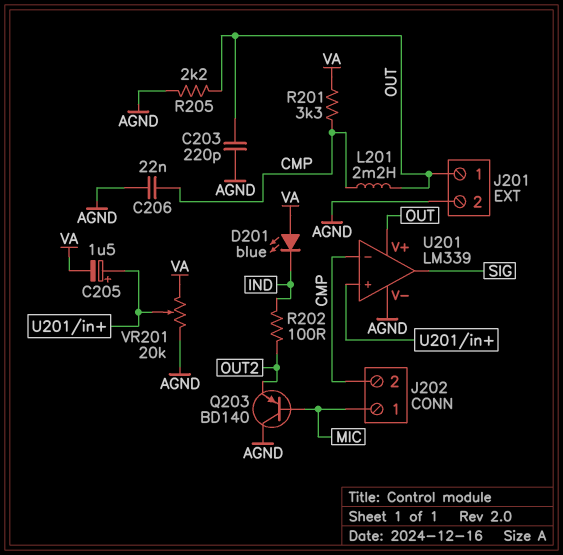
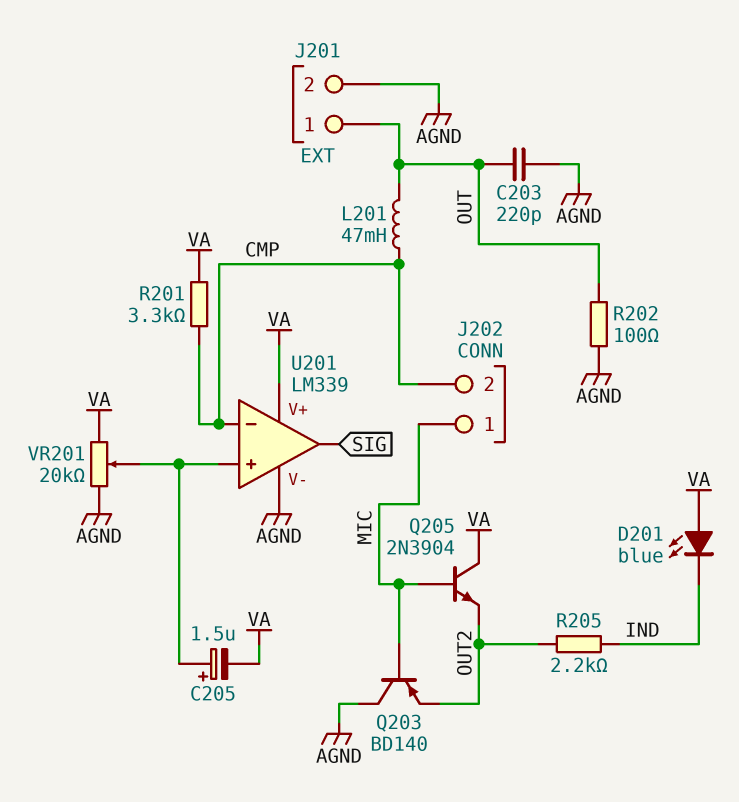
C206: 22nF (AGND, CMP) -> none
L201: 2.2mH (CMP, OUT) -> 47mH (CMP, OUT)
Q205: none -> NPN 2N3904 (B MIC, C VA, E OUT2)
R202: 100 (IND, OUT2) -> 100 (AGND, OUT)
R205: 2.2k (AGND, OUT) -> 2.2k (IND, OUT2)
U201 pin V+: OUT -> VA

